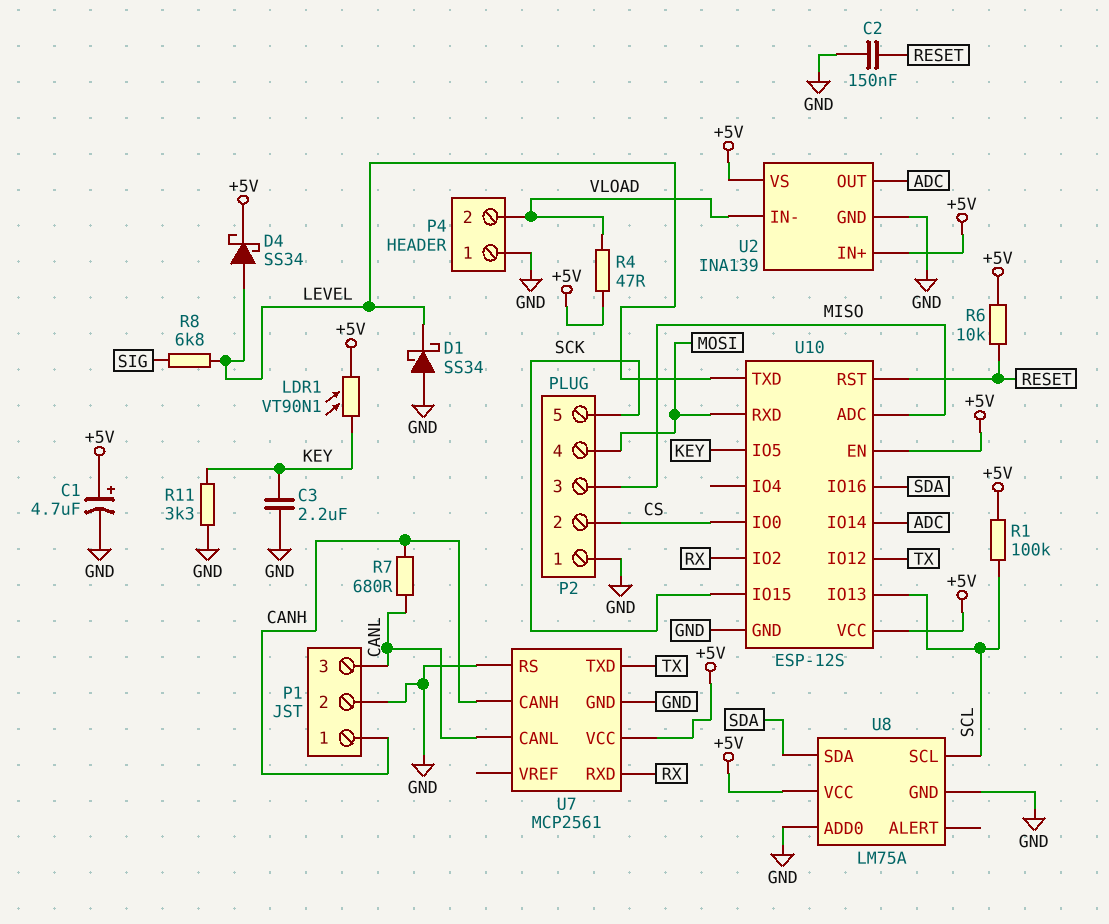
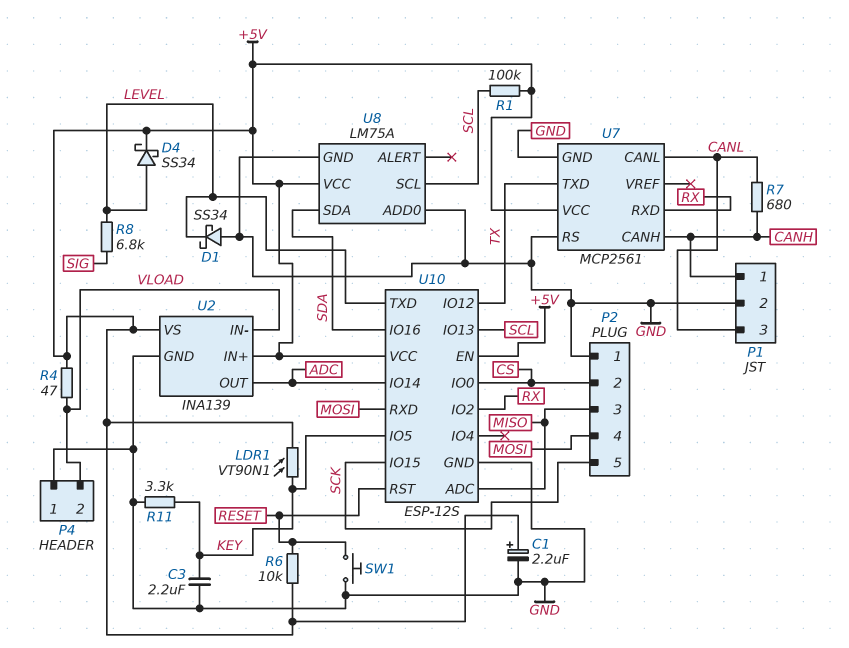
C1: 4.7uF (plus +5V, minus GND) -> 2.2uF (plus +5V, minus GND)
C2: 150nF (GND, RESET) -> none
SW1: none -> button (GND, RESET)

